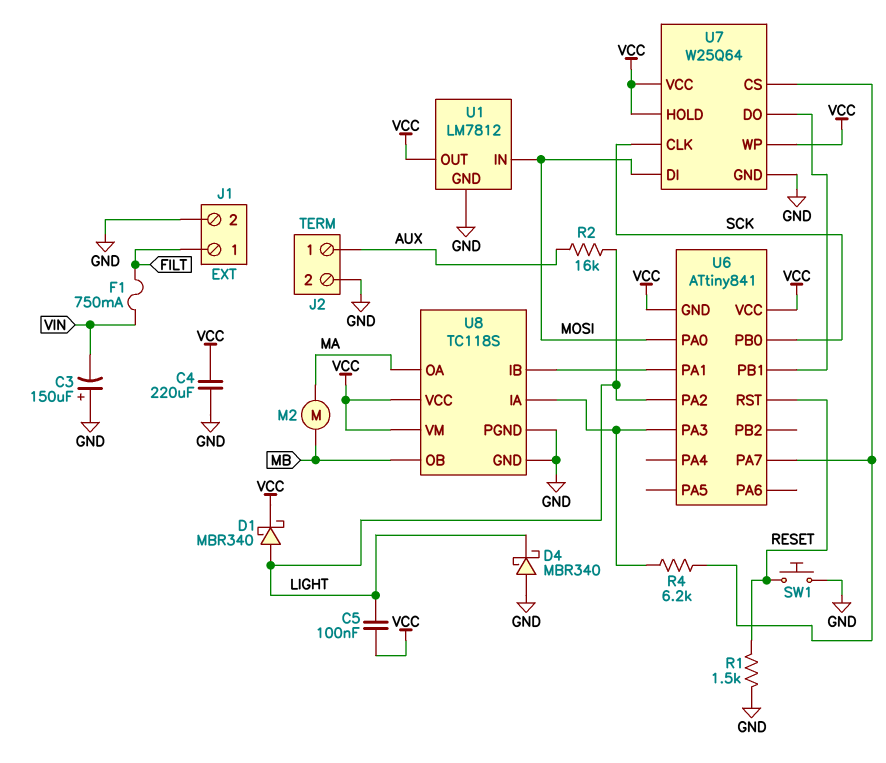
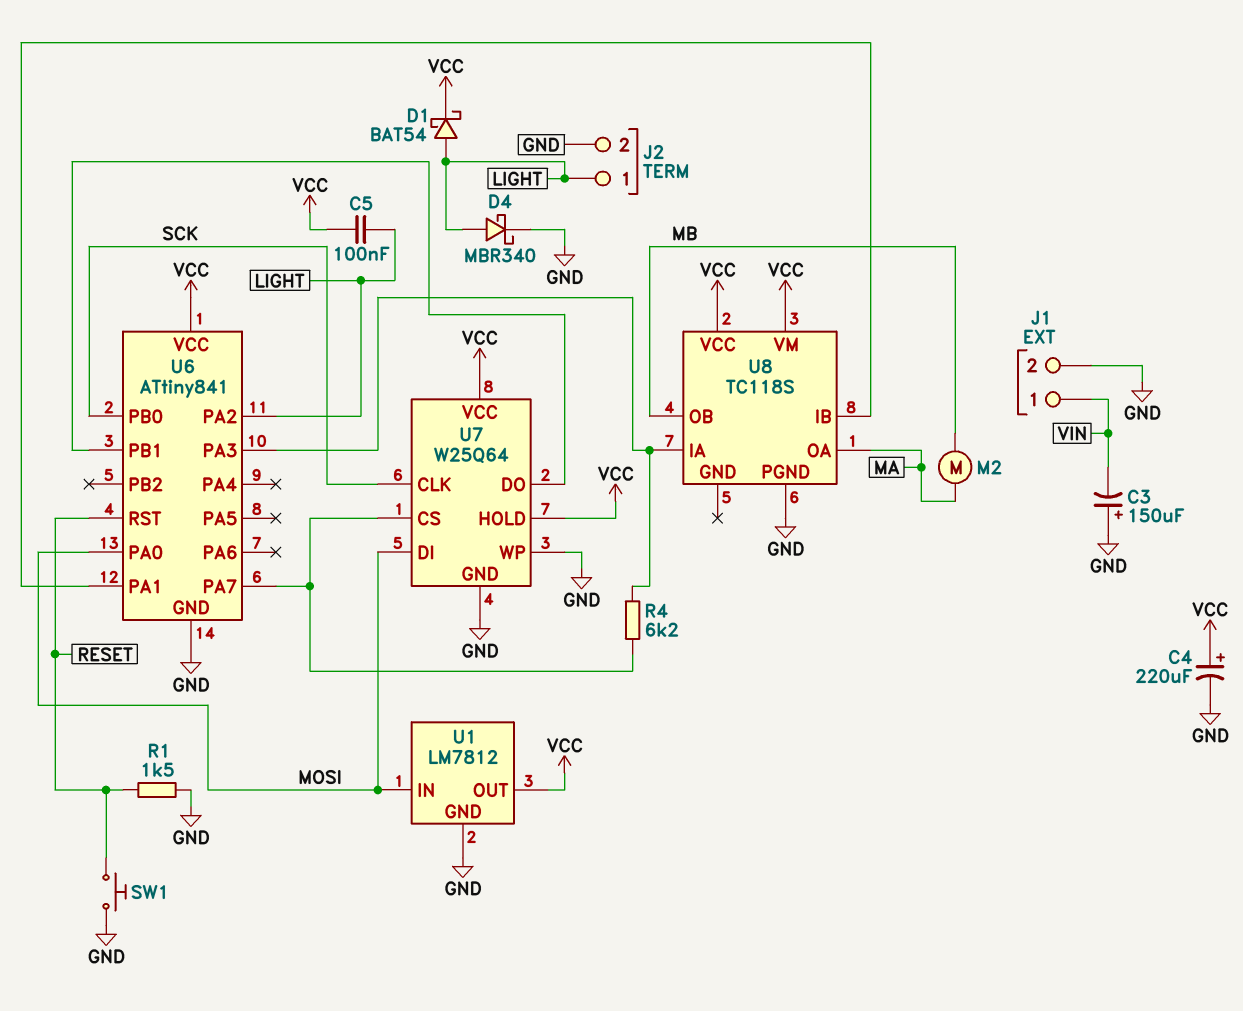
C4: 220uF (GND, VCC) -> 220uF (plus VCC, minus GND)
D1: schottky MBR340 (A LIGHT, K VCC) -> schottky BAT54 (A LIGHT, K VCC)
D4: schottky MBR340 (A GND, K LIGHT) -> schottky MBR340 (A LIGHT, K GND)
F1: 750mA (FILT, VIN) -> none
J1 pin 1: FILT -> VIN
J2 pin 1: AUX -> LIGHT
R2: 16k (AUX, LIGHT) -> none
U6 pin GND: VCC -> GND
U7 pin WP: VCC -> GND
U8 pin GND: GND -> none

